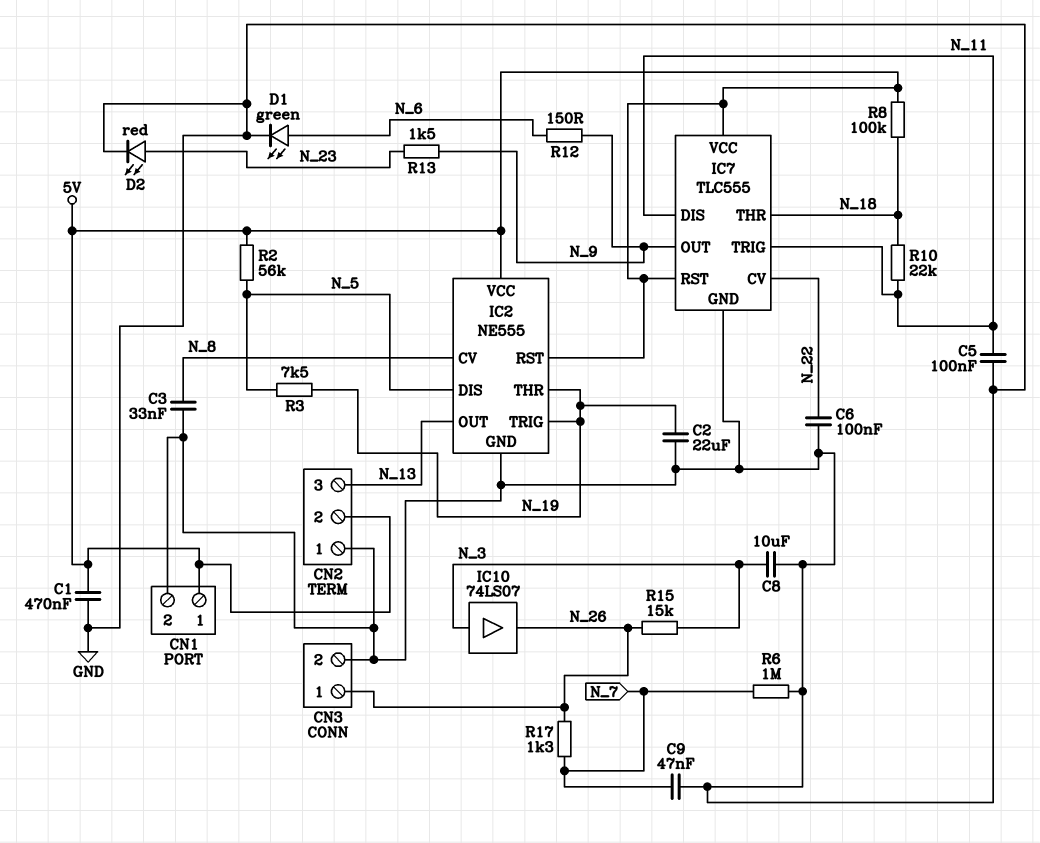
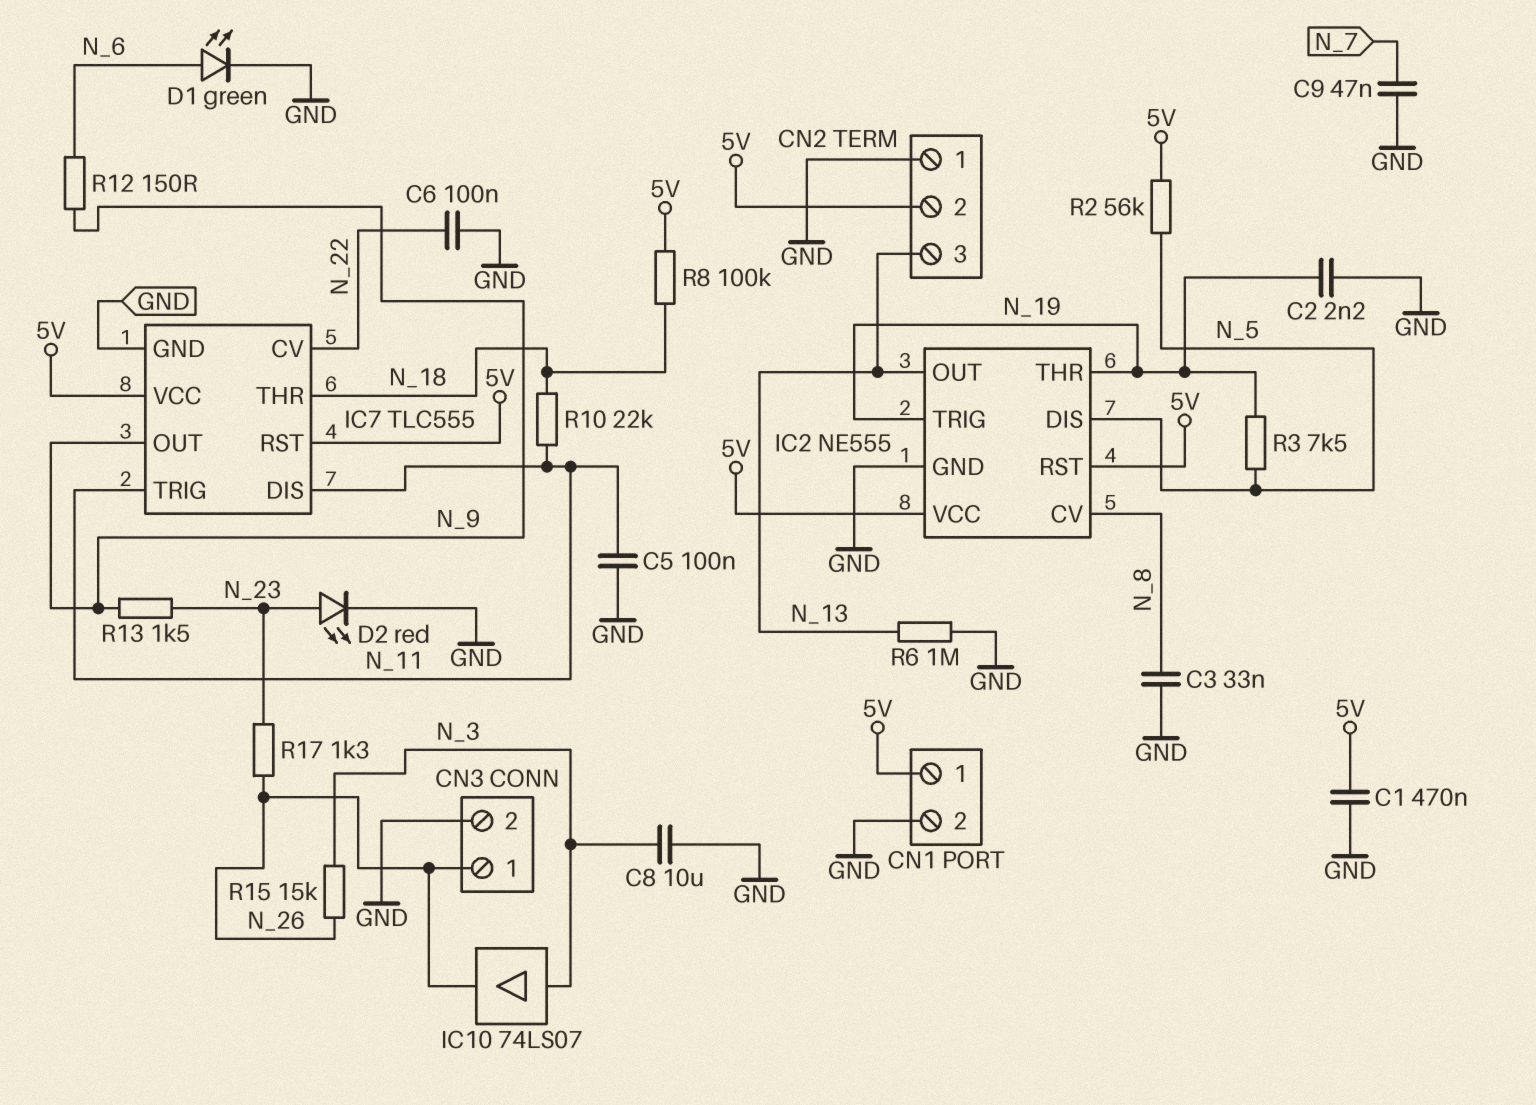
C2: 22uF (GND, N_19) -> 2.2nF (GND, N_19)
R6: 1M (GND, N_7) -> 1M (GND, N_13)
R17: 1.3k (N_7, N_26) -> 1.3k (N_23, N_26)

